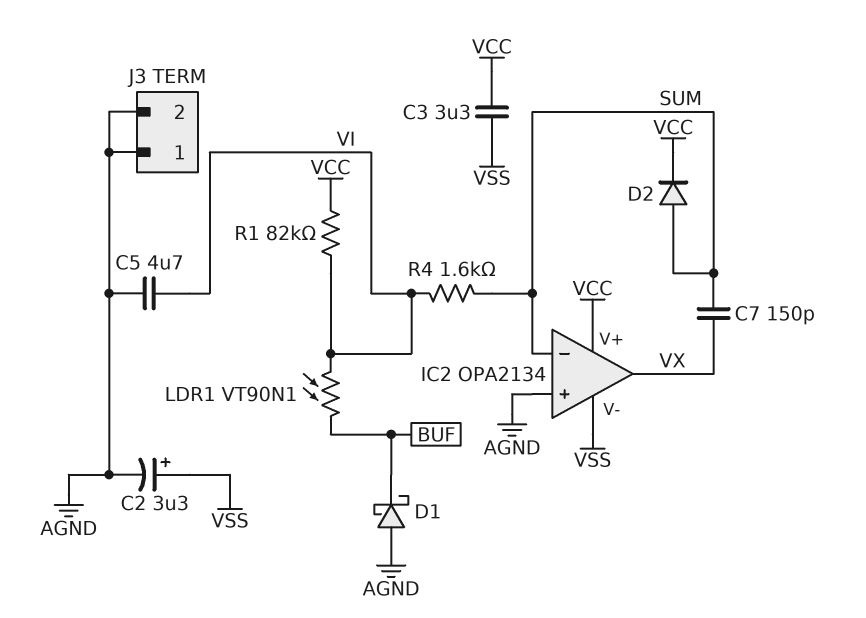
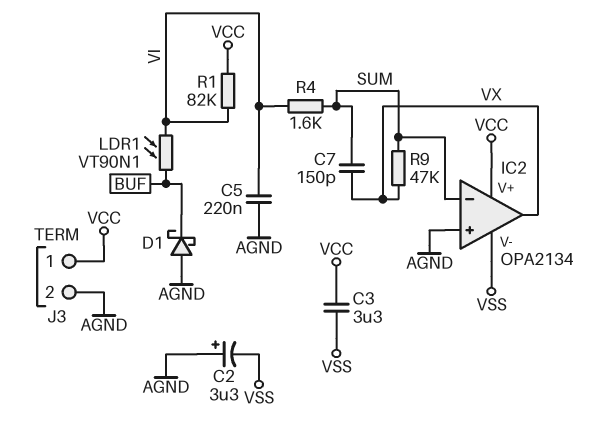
C2: 3.3uF (plus VSS, minus AGND) -> 3.3uF (plus AGND, minus VSS)
C5: 4.7uF (AGND, VI) -> 220nF (AGND, VI)
D2: diode (A SUM, K VCC) -> none
J3 pin 1: AGND -> VCC
R9: none -> 47k (SUM, VX)

